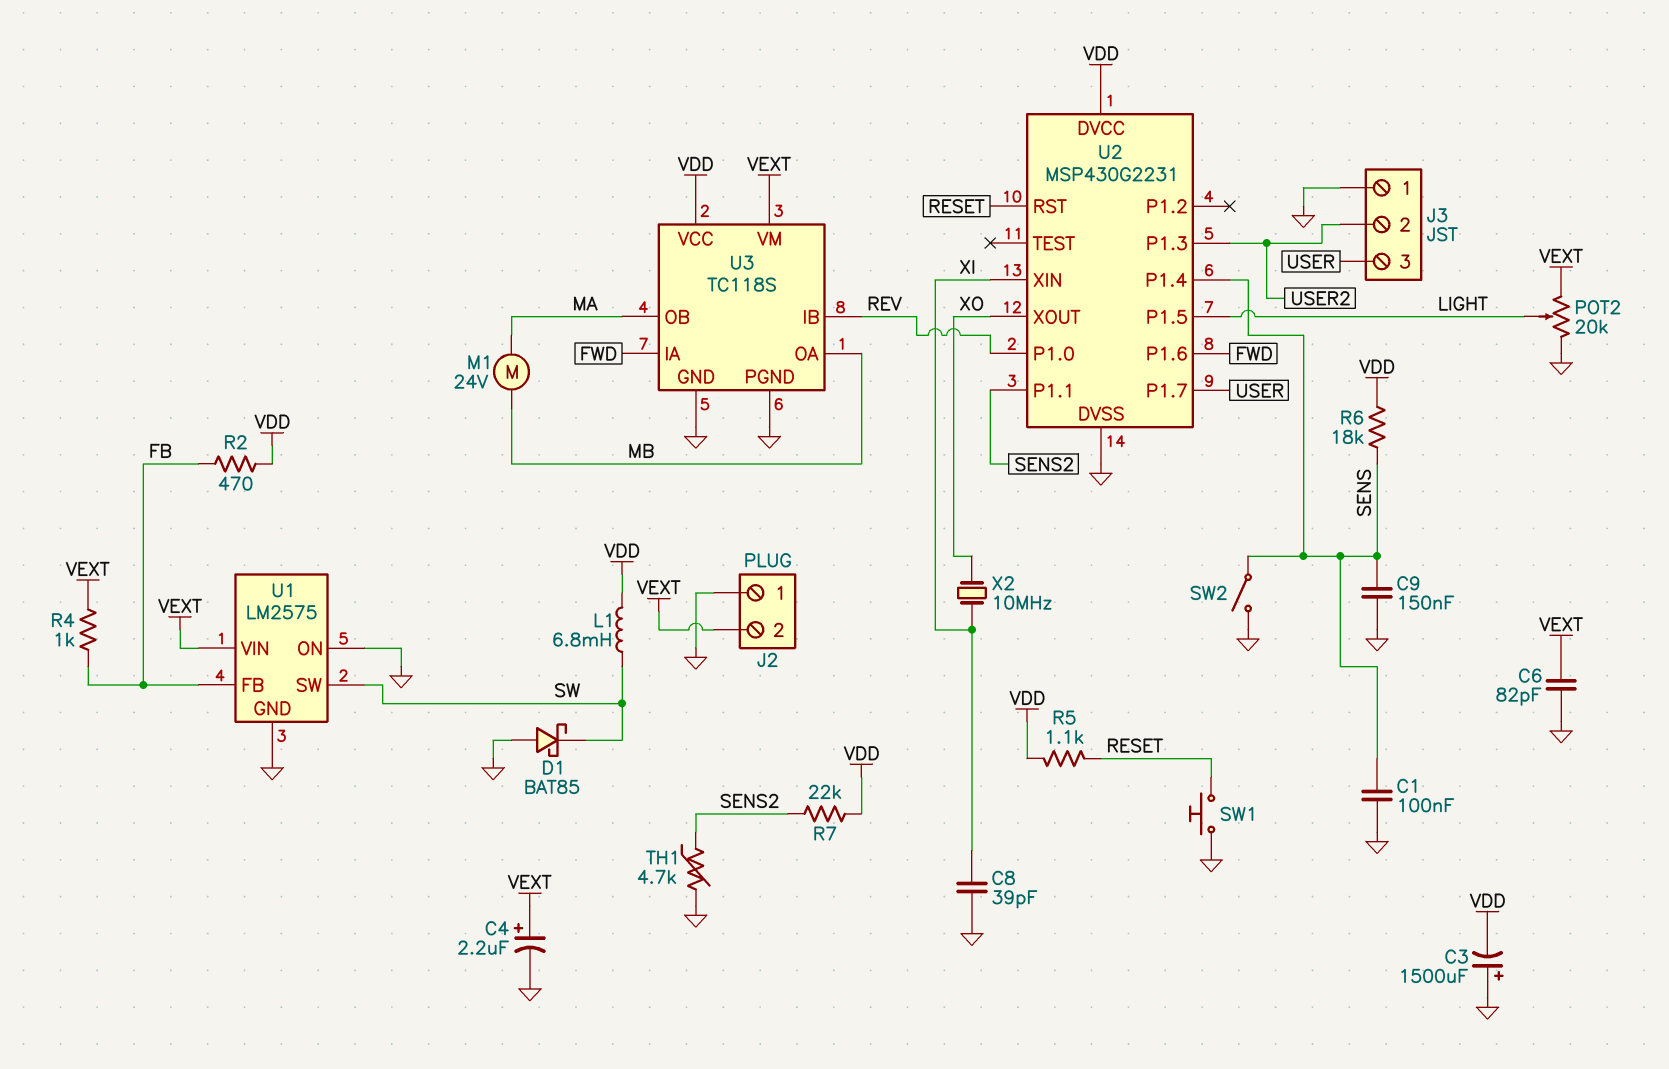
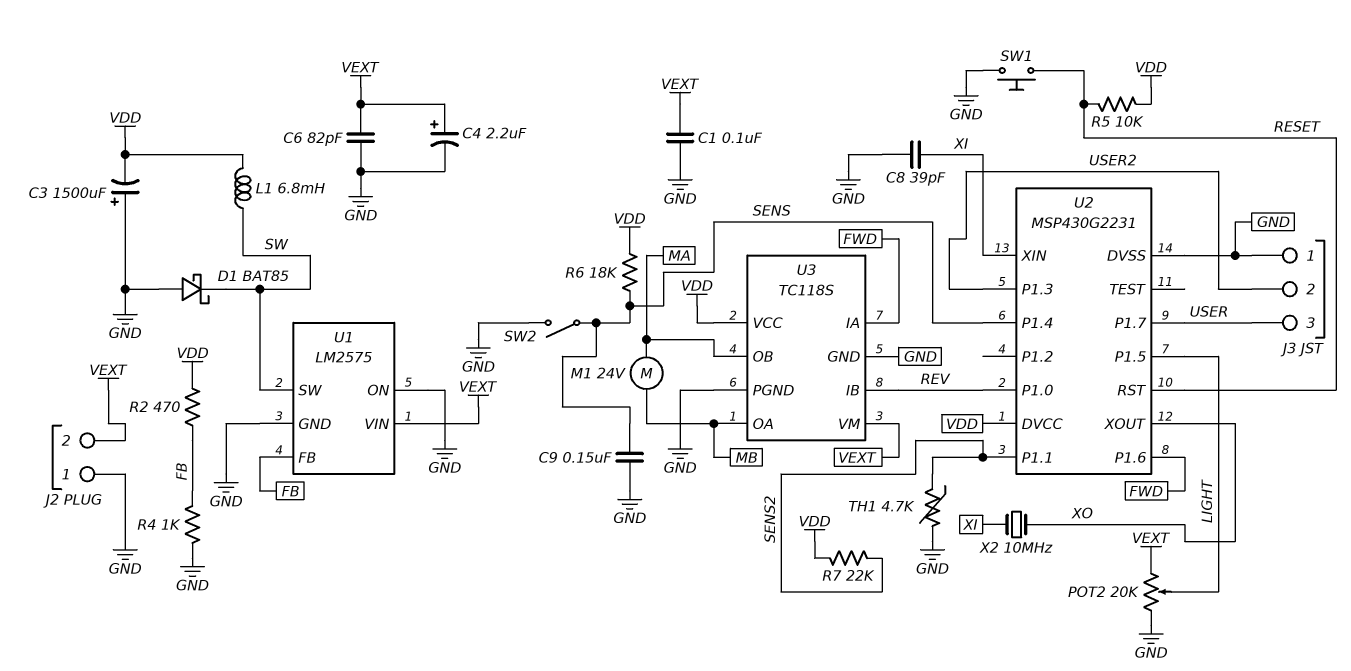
C1: 100nF (GND, SENS) -> 100nF (GND, VEXT)
R4: 1k (FB, VEXT) -> 1k (FB, GND)
R5: 1.1k (RESET, VDD) -> 10k (RESET, VDD)

